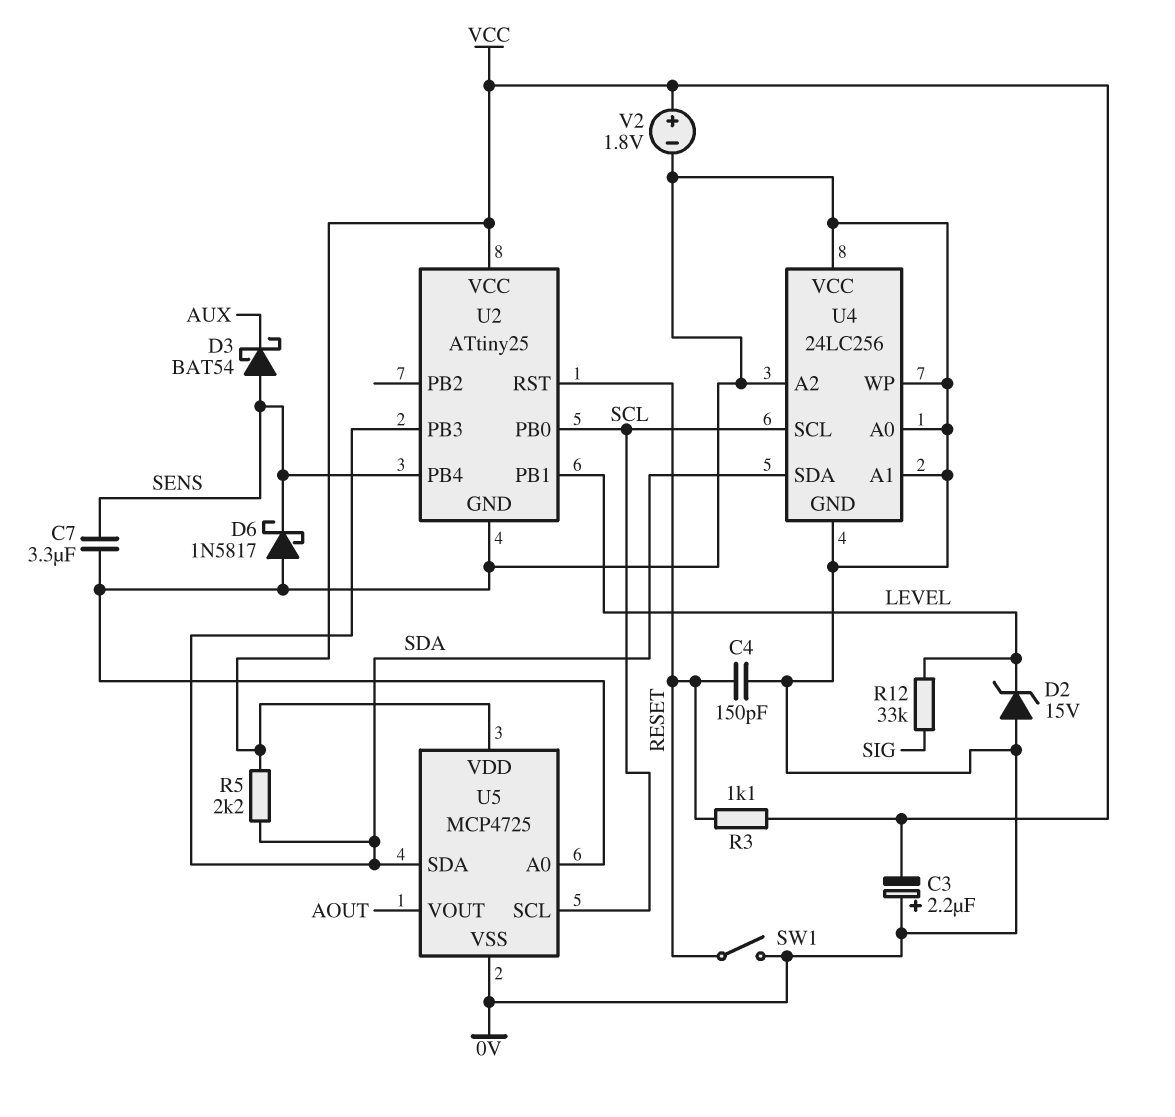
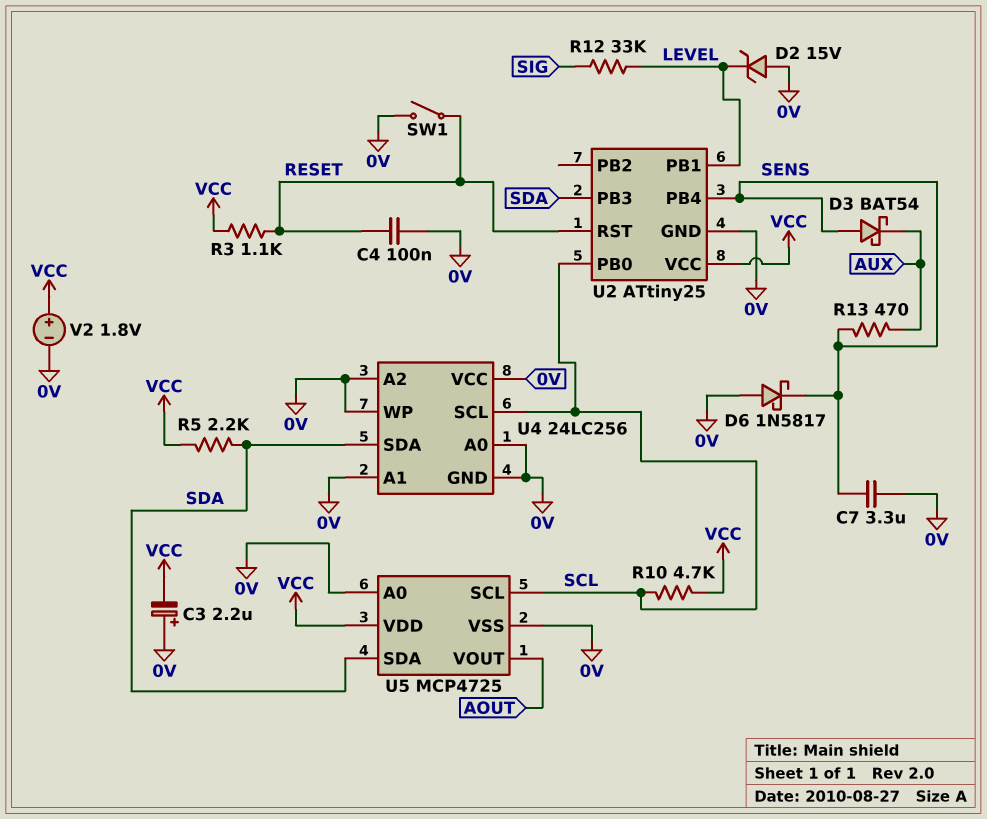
C4: 150pF (0V, RESET) -> 100nF (0V, RESET)
R10: none -> 4.7k (SCL, VCC)
R13: none -> 470 (AUX, SENS)

